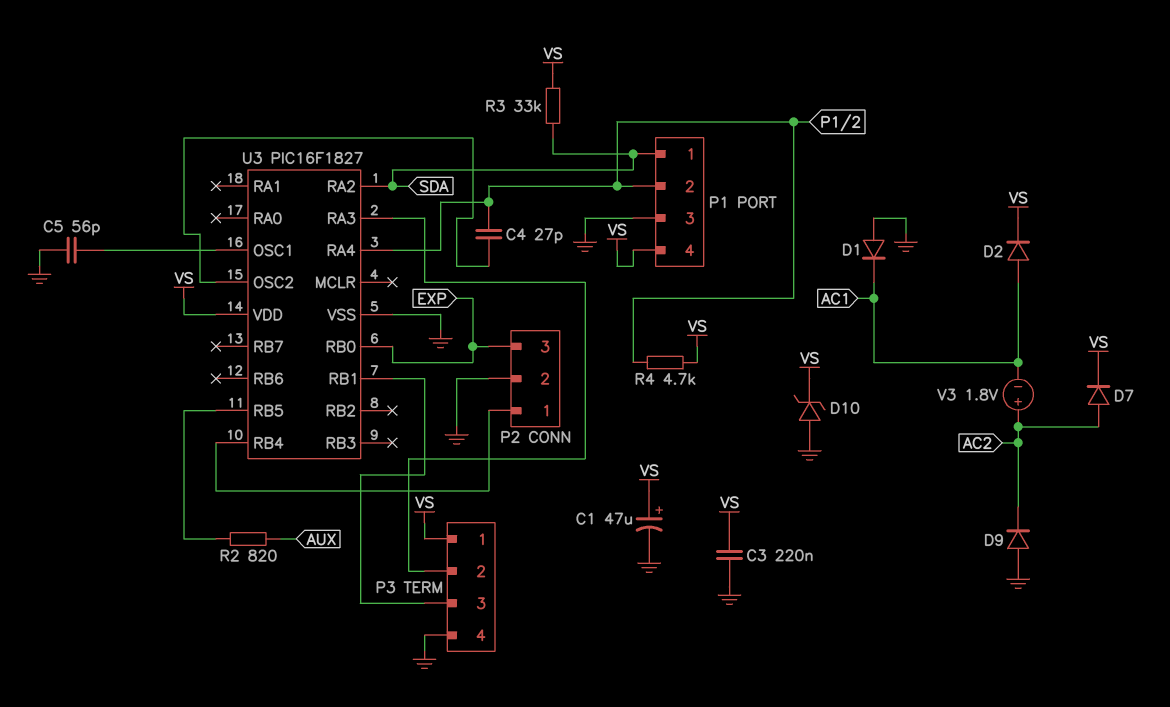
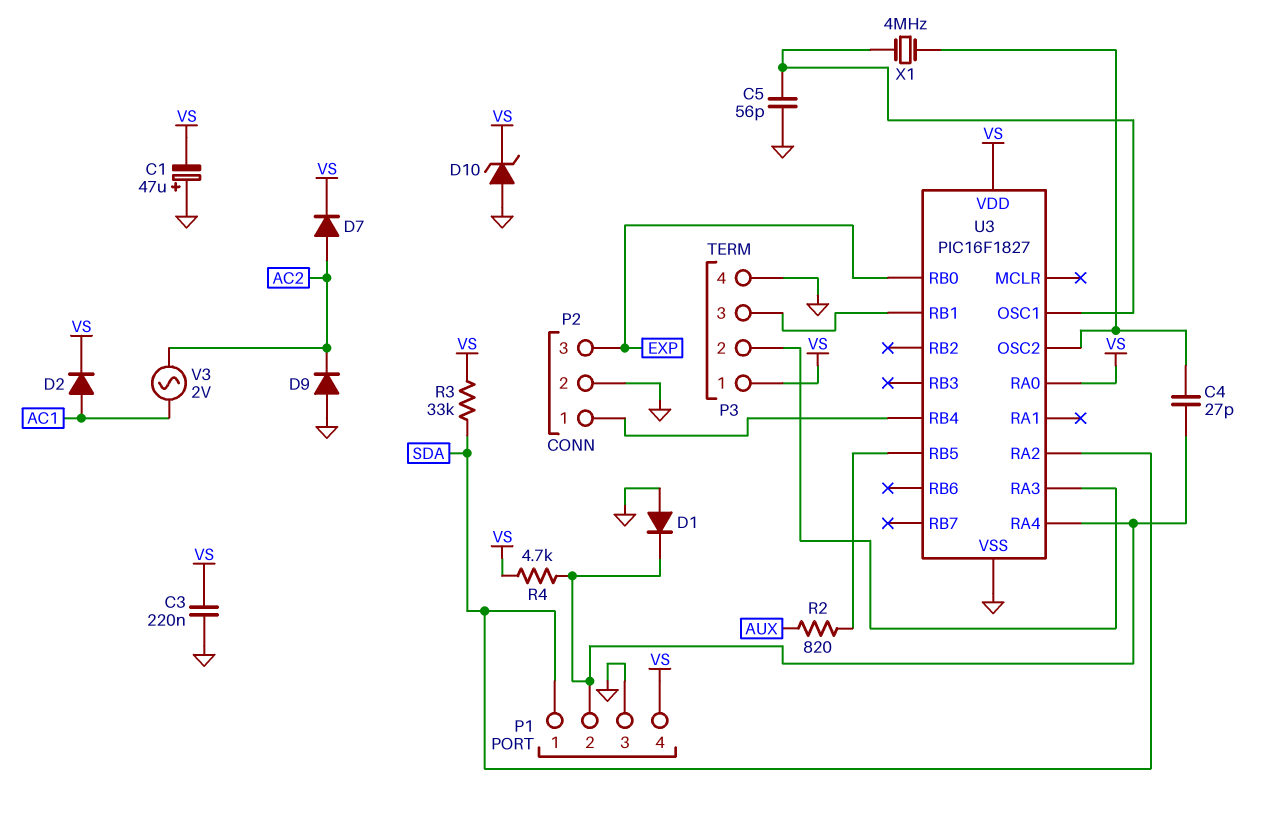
C1: 47uF (plus VS, minus GND) -> 47uF (plus GND, minus VS)
D1: diode (A GND, K AC1) -> diode (A GND, K P1/2)
U3 pin RA0: none -> VS
V3: 1.8V (plus AC2, minus AC1) -> AC 2V (AC1, AC2)
X1: none -> 4MHz (U3/OSC1, U3/OSC2)

